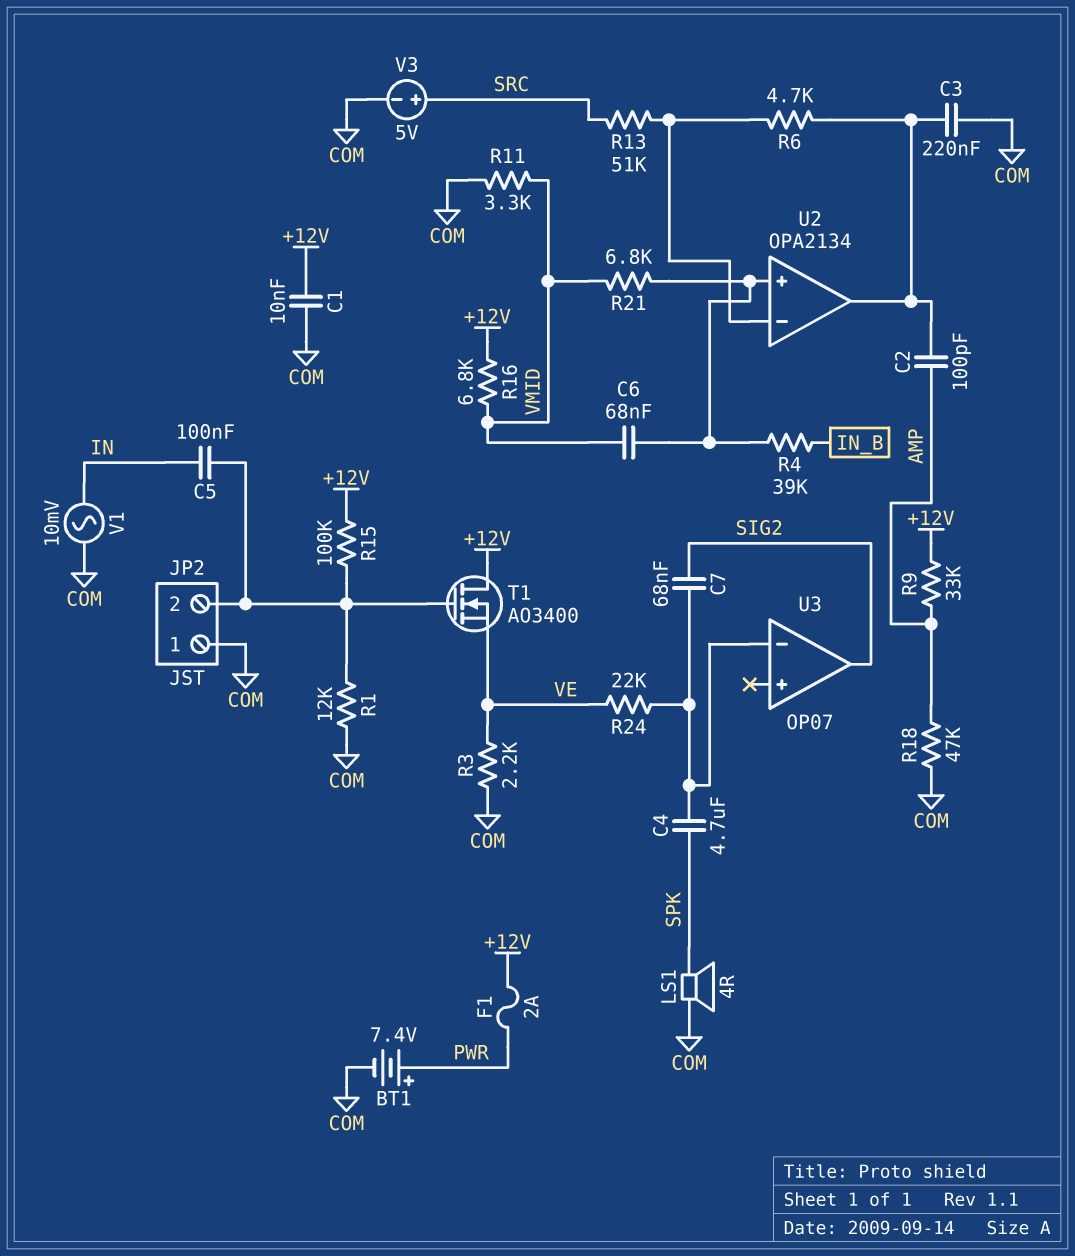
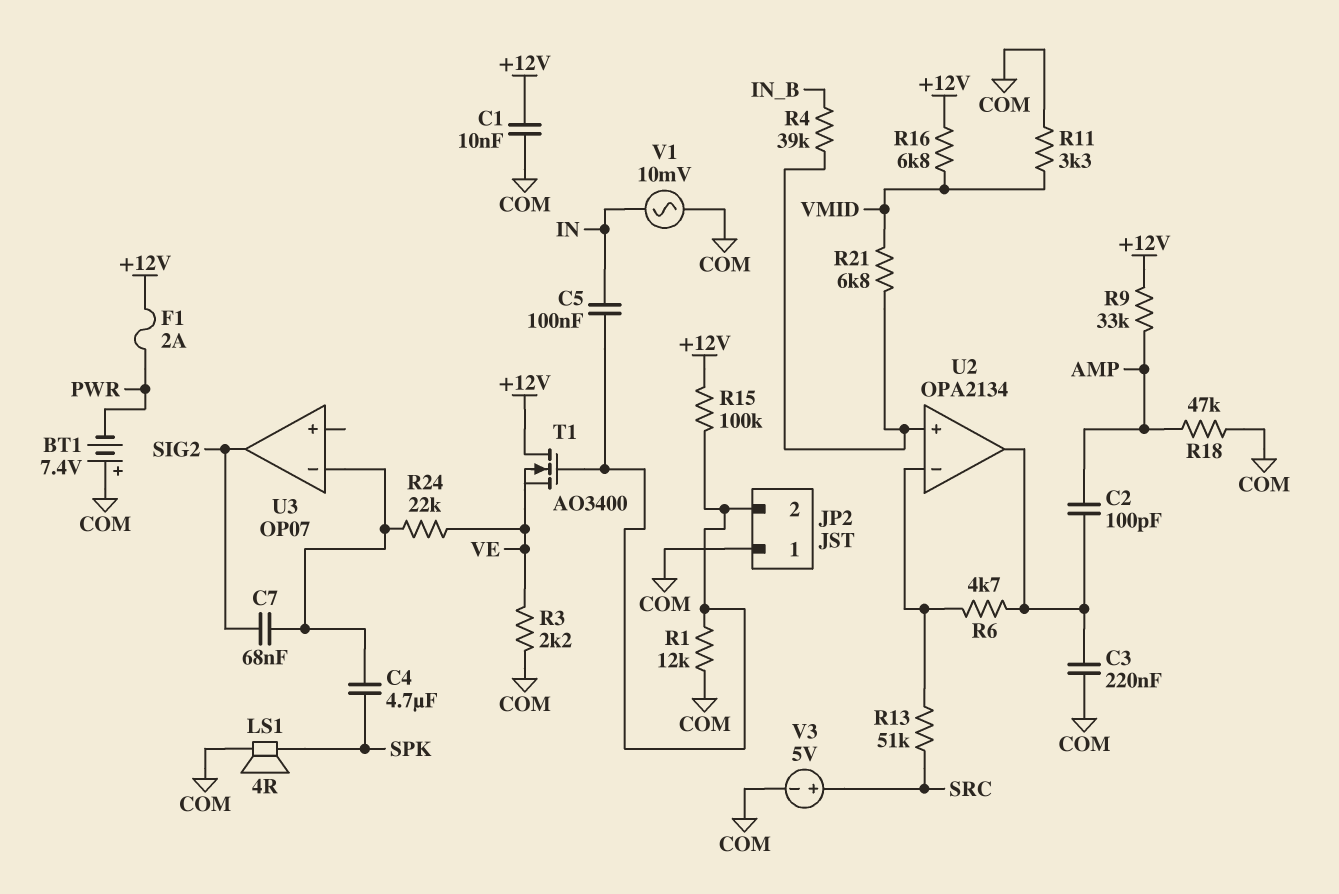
BT1: 7.4V (plus PWR, minus COM) -> 7.4V (plus COM, minus PWR)
C6: 68nF (U2/in+, VMID) -> none

